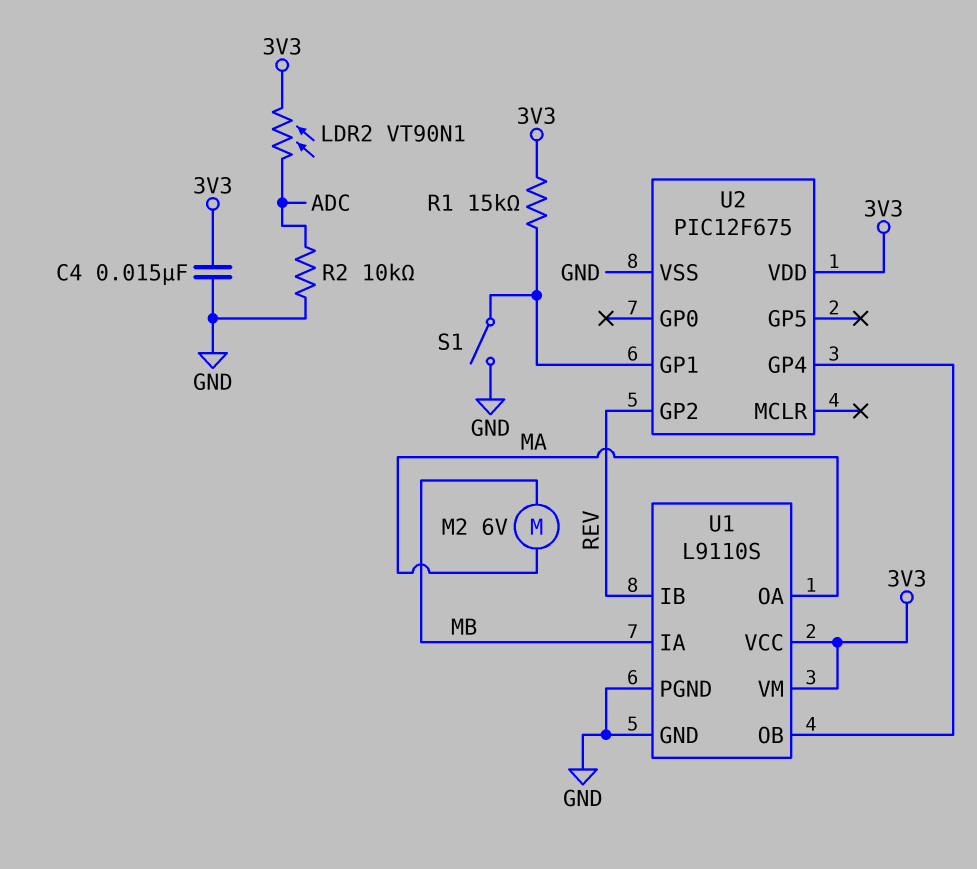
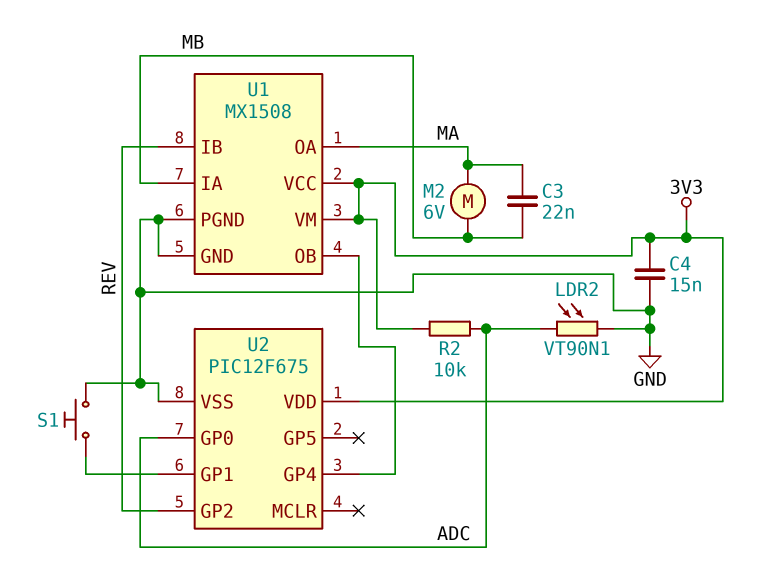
C3: none -> 22nF (MA, MB)
LDR2: VT90N1 (3V3, ADC) -> VT90N1 (ADC, GND)
R1: 15k (3V3, U2/GP1) -> none
R2: 10k (ADC, GND) -> 10k (3V3, ADC)
S1: switch (GND, U2/GP1) -> button (GND, U2/GP1)
U1: L9110S -> MX1508
U2 pin GP0: none -> ADC

